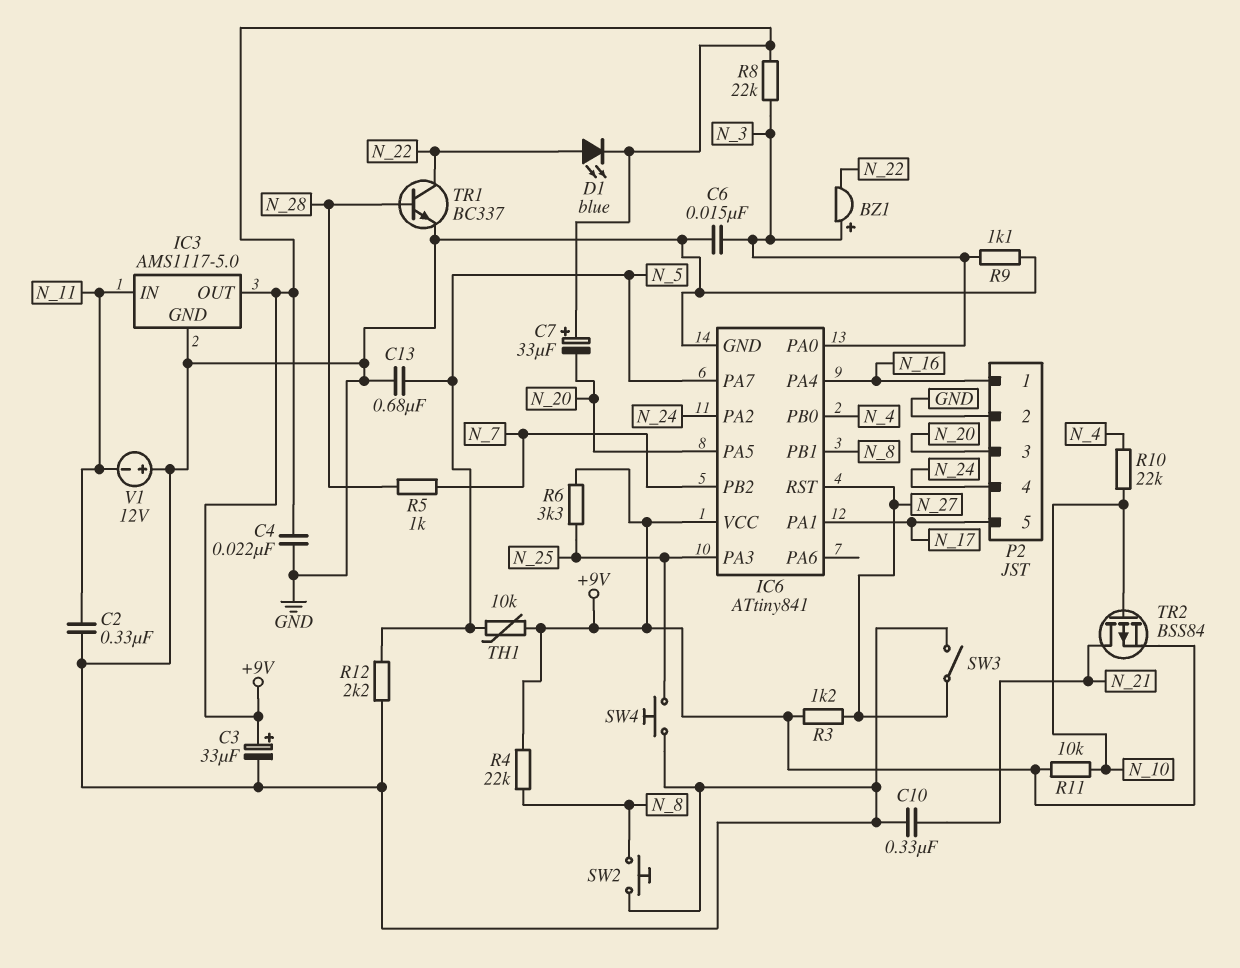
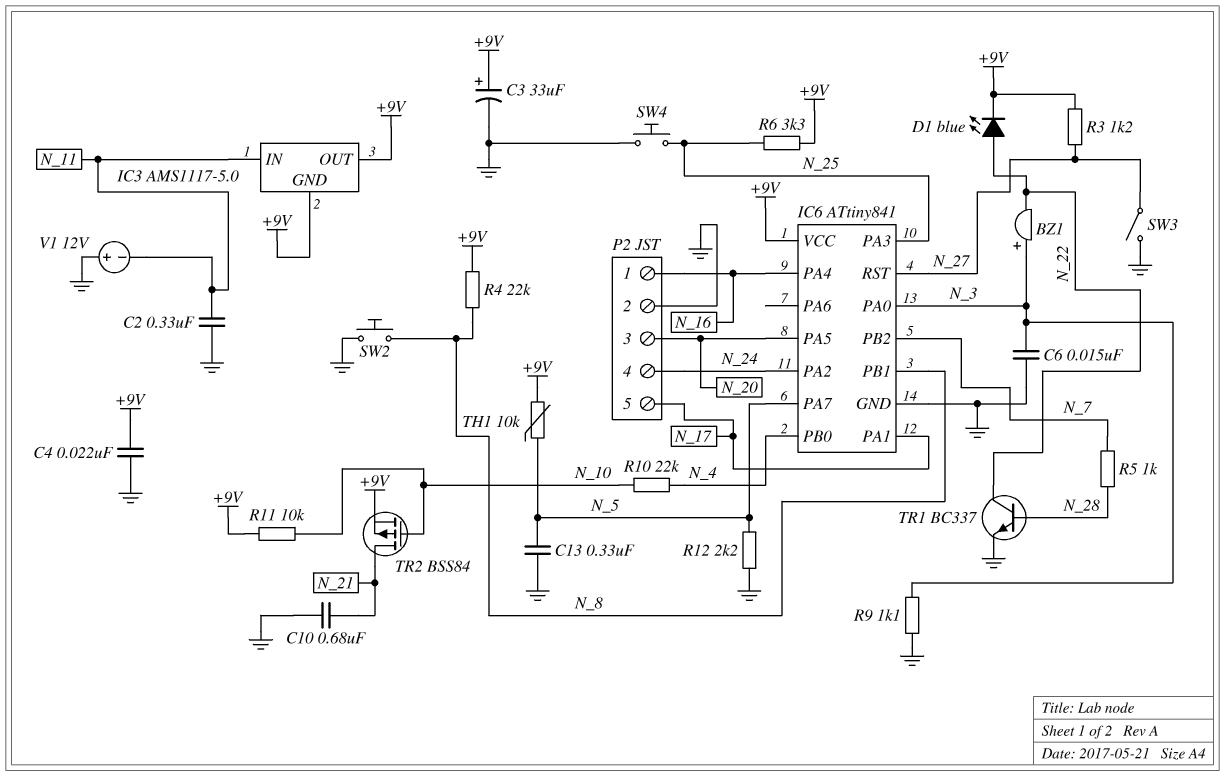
C7: 33uF (plus +9V, minus N_20) -> none
C10: 330nF (GND, N_21) -> 680nF (GND, N_21)
C13: 680nF (GND, N_5) -> 330nF (GND, N_5)
IC3 pin GND: GND -> +9V
R8: 22k (+9V, N_3) -> none

